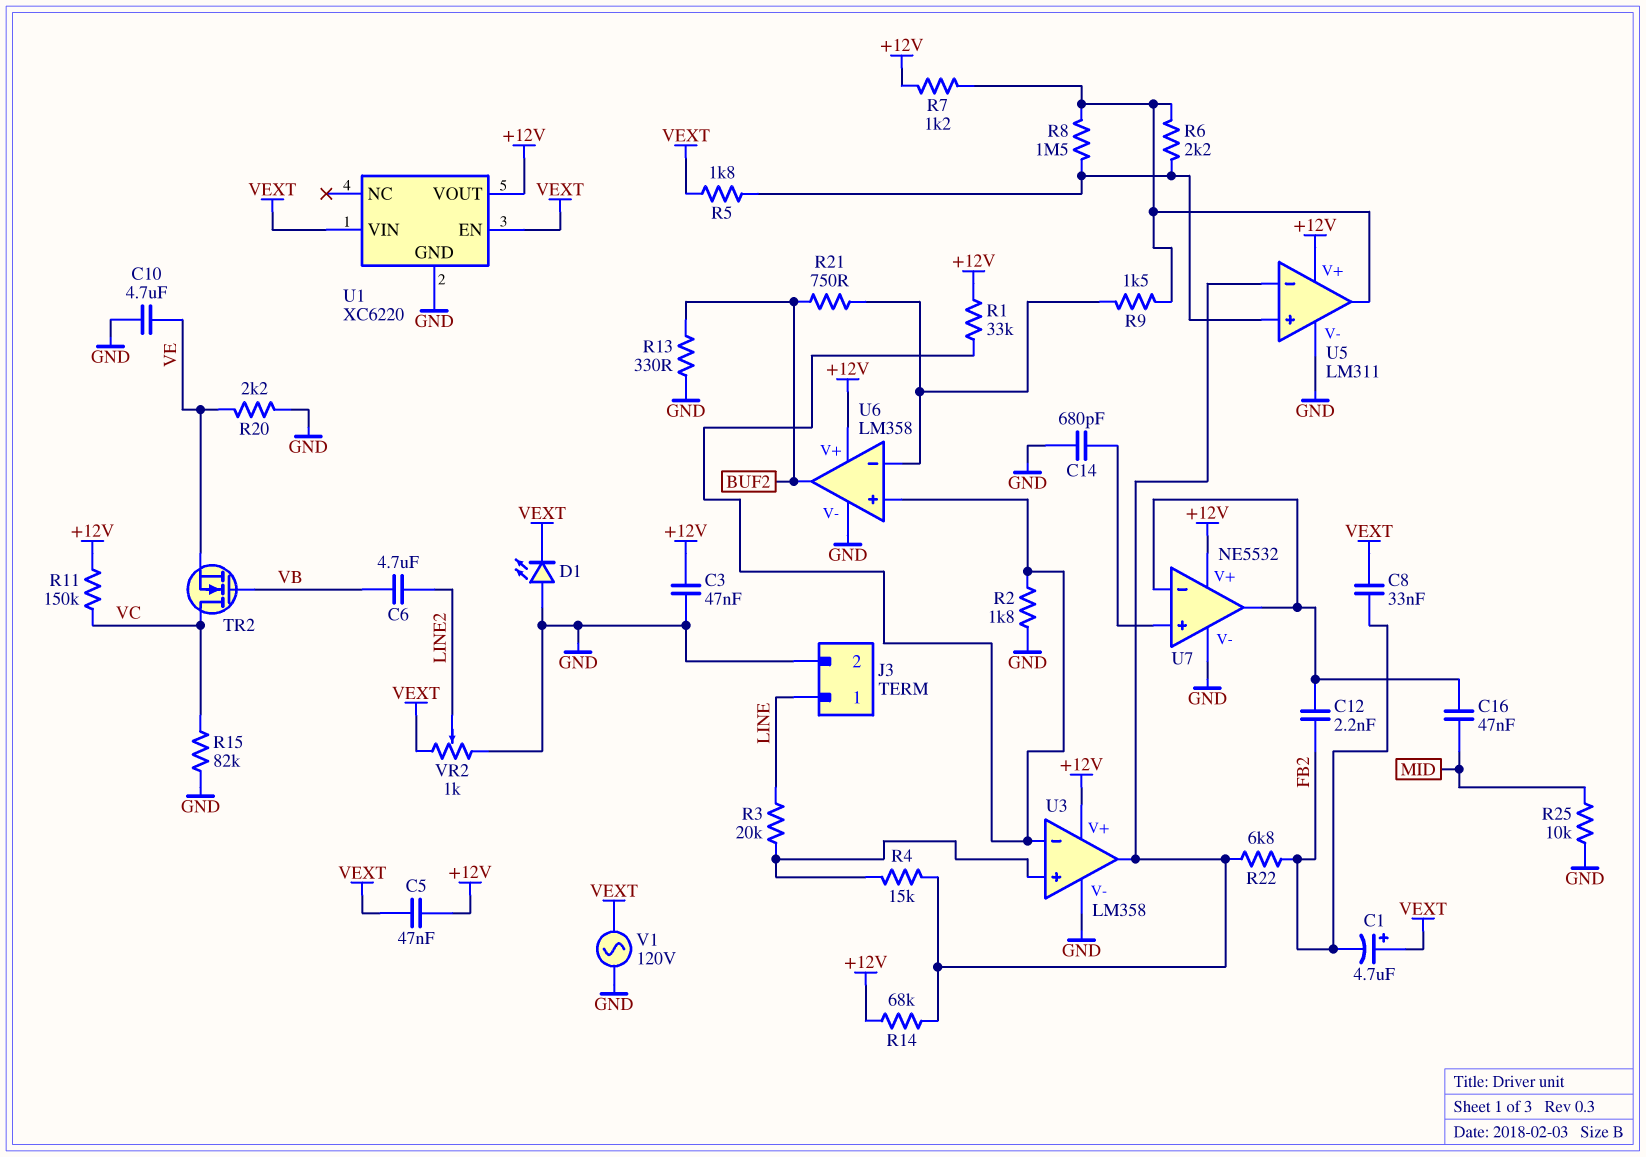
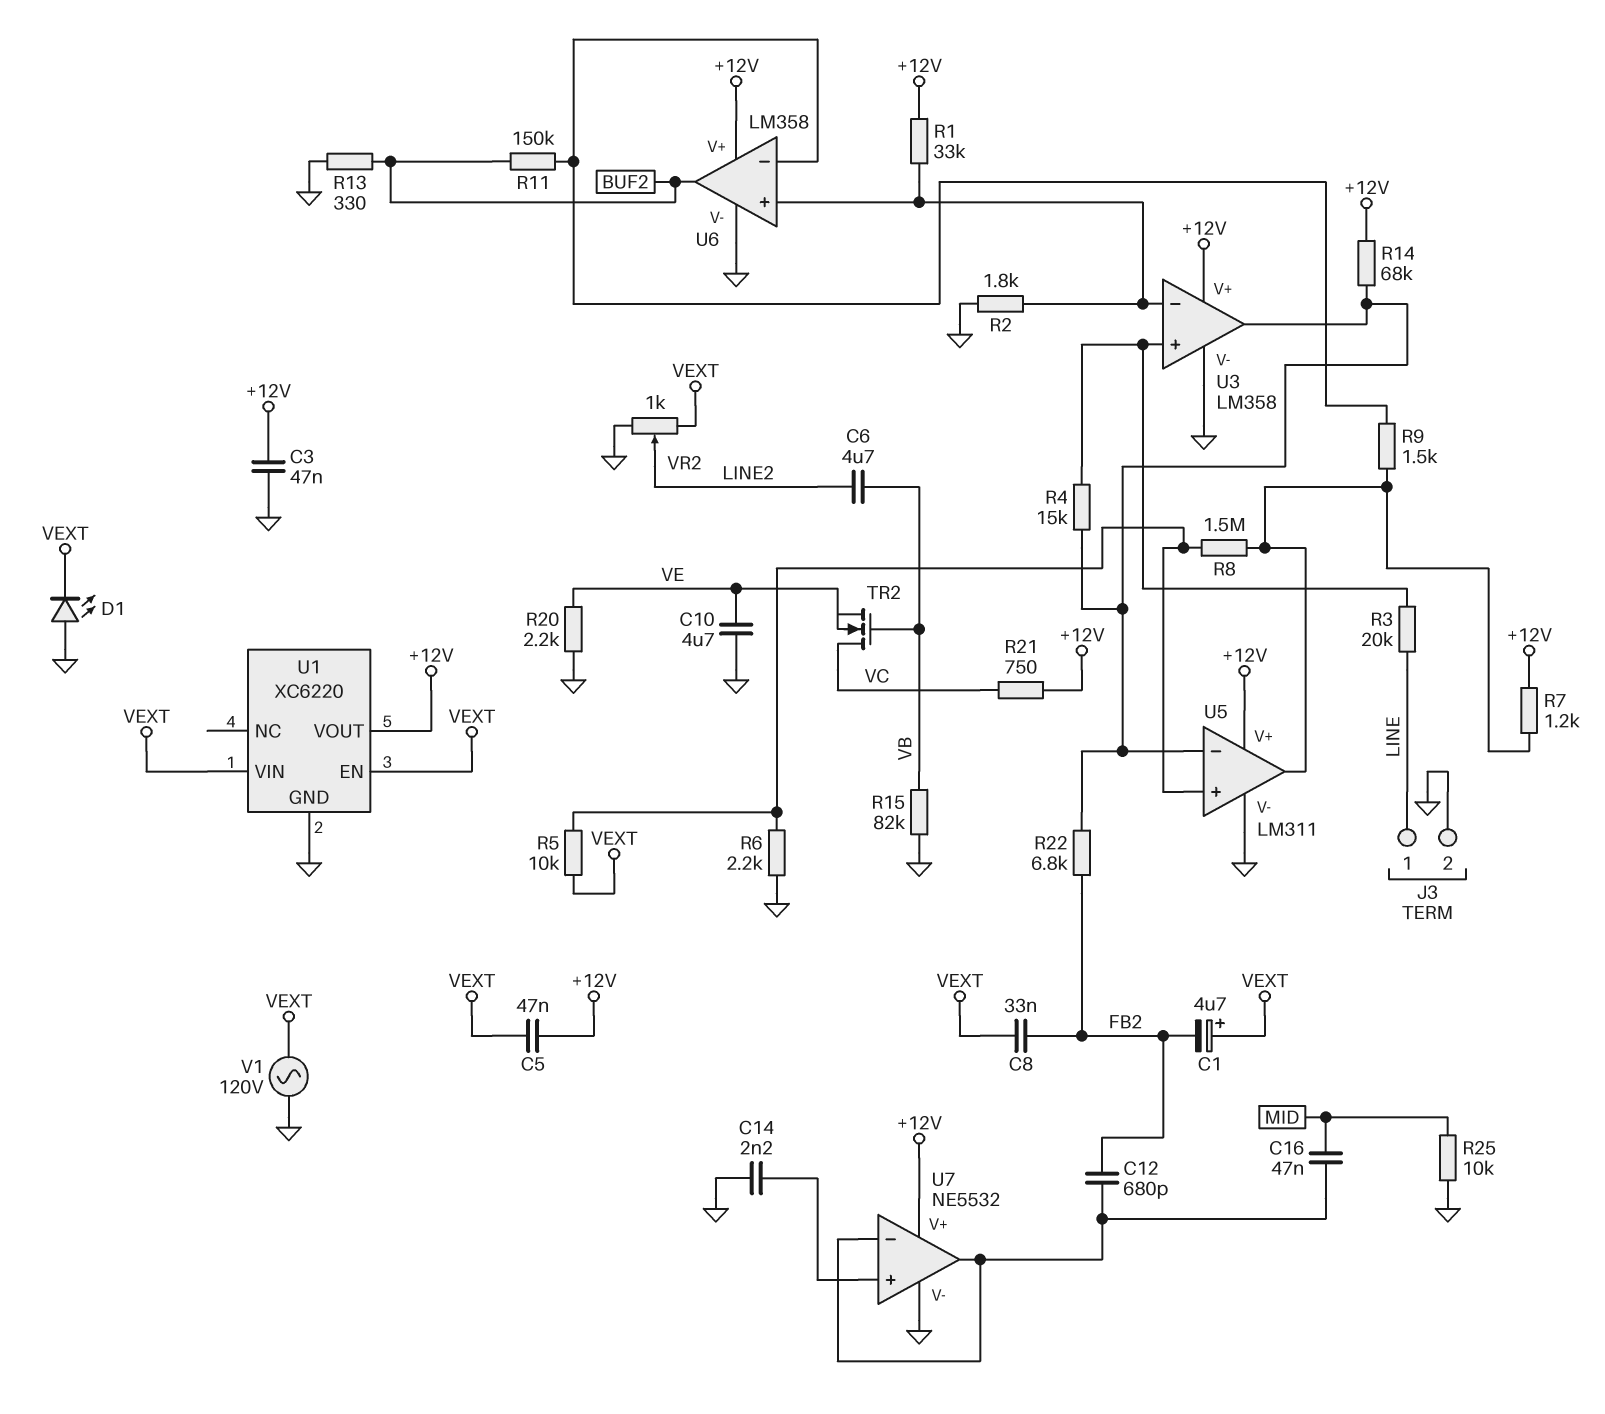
C12: 2.2nF (FB2, U7/in-) -> 680pF (FB2, U7/in-)
C14: 680pF (GND, U7/in+) -> 2.2nF (GND, U7/in+)
R5: 1.8k (U5/in+, VEXT) -> 10k (U5/in+, VEXT)
R6: 2.2k (U5/in+, U5/out) -> 2.2k (GND, U5/in+)
R11: 150k (+12V, VC) -> 150k (BUF2, U6/in-)
R15: 82k (GND, VC) -> 82k (GND, VB)
R21: 750 (BUF2, U6/in-) -> 750 (+12V, VC)

